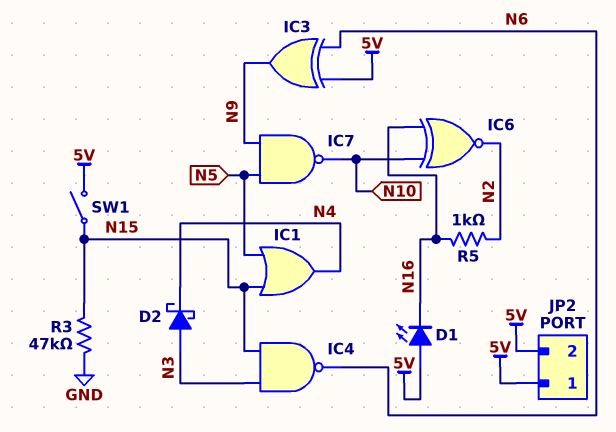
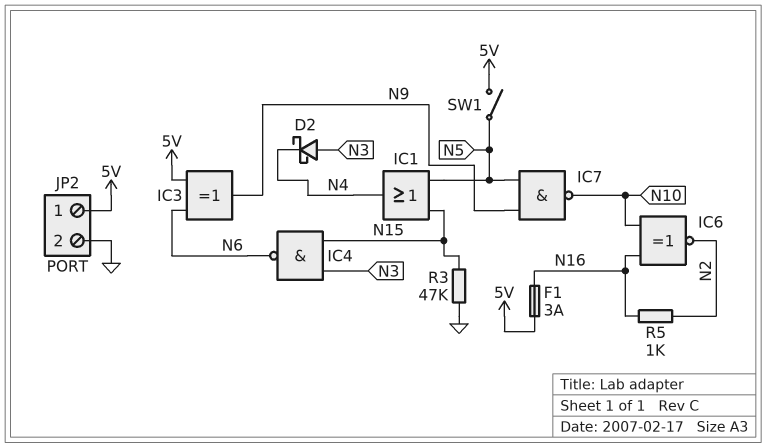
D1: LED (A 5V, K N16) -> none
F1: none -> 3A (5V, N16)
JP2 pin 2: 5V -> GND
SW1: switch (5V, N15) -> switch (5V, N5)

